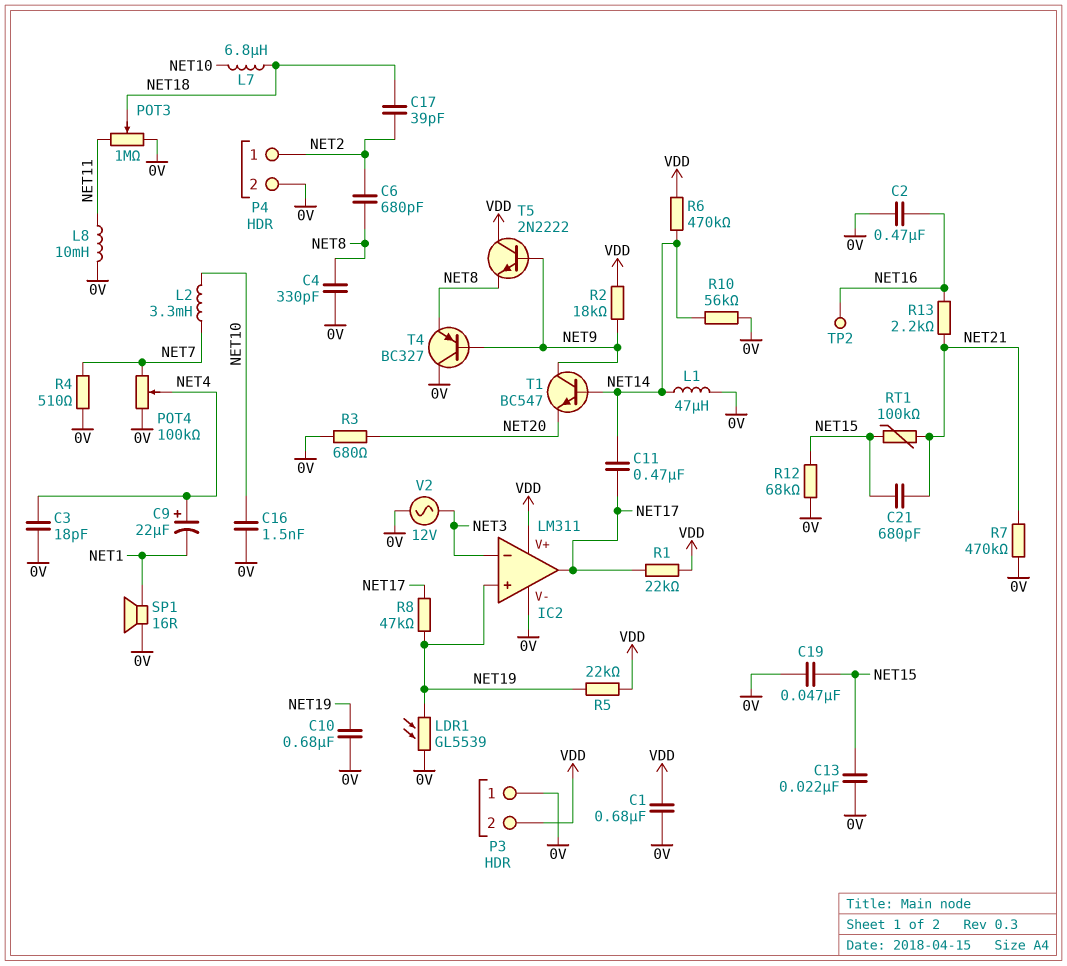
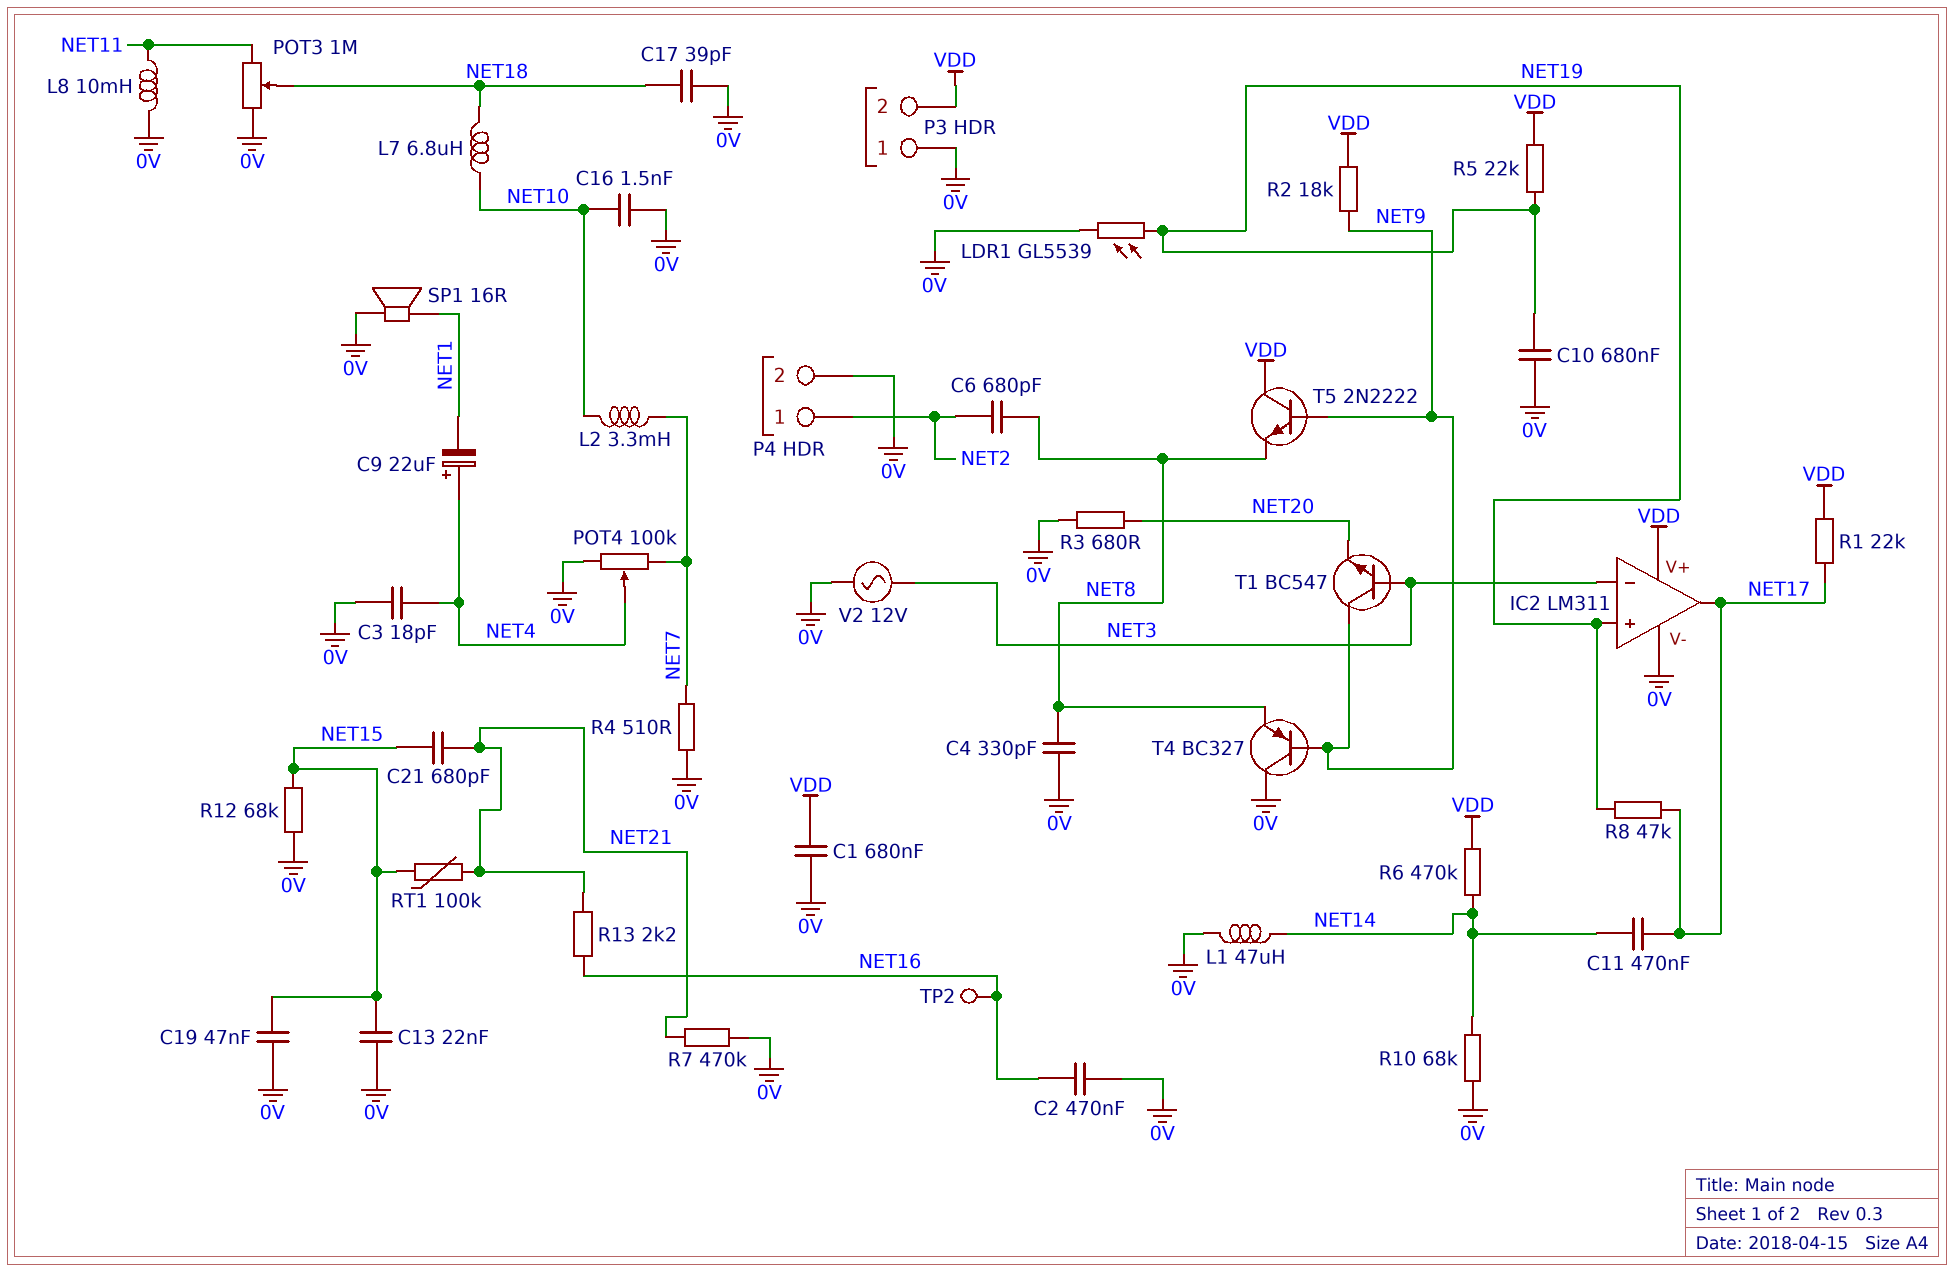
C17: 39pF (NET2, NET18) -> 39pF (0V, NET18)
R10: 56k (0V, NET14) -> 68k (0V, NET14)
T1: NPN BC547 (B NET14, C NET9, E NET20) -> NPN BC547 (B NET3, C NET9, E NET20)

